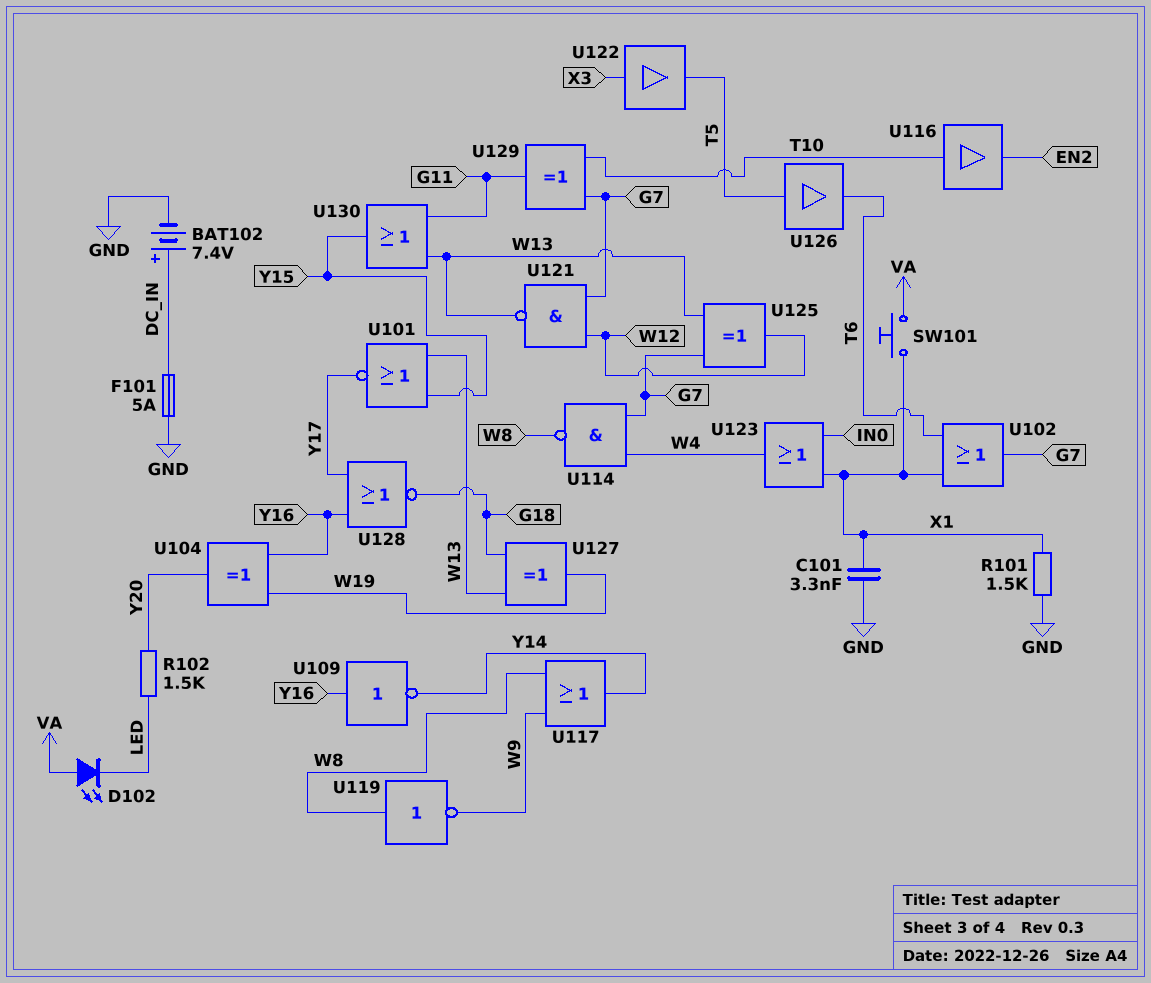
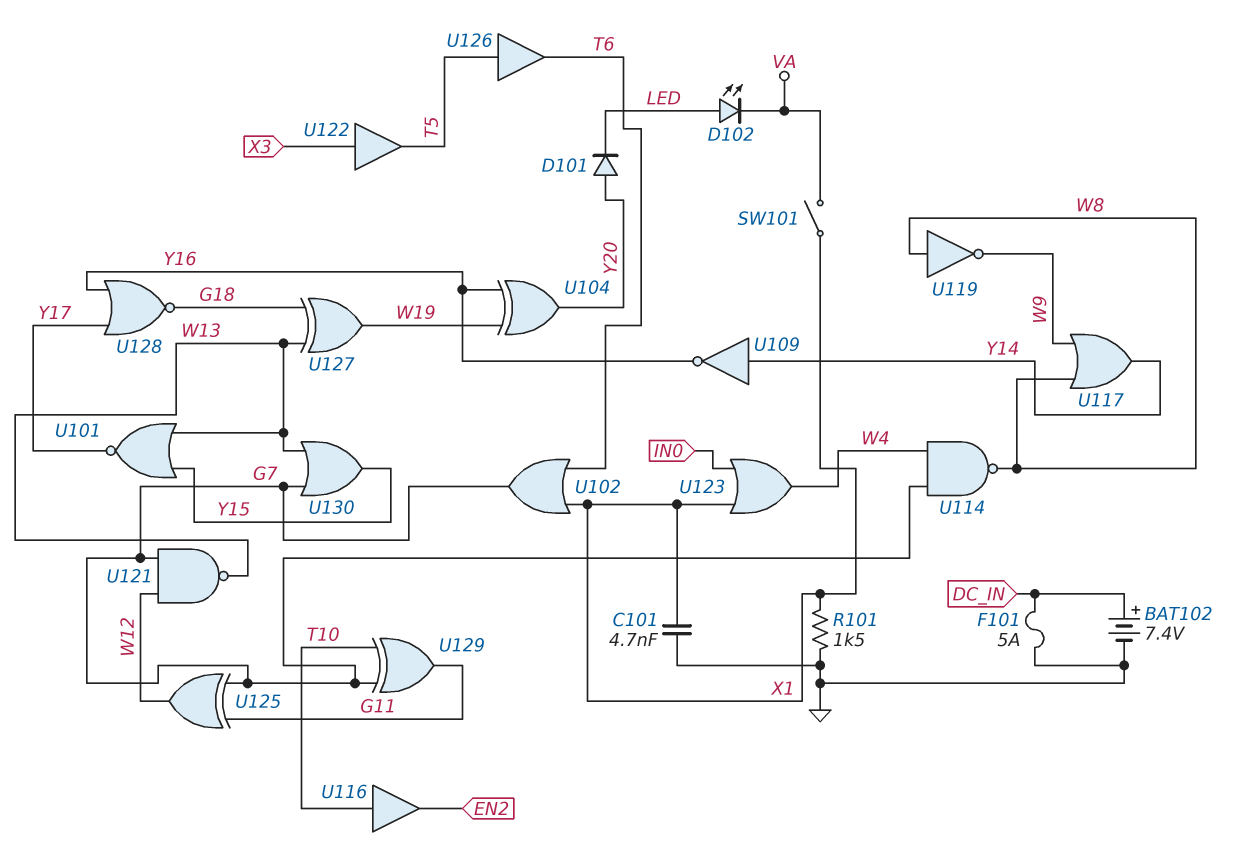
C101: 3.3nF (GND, X1) -> 4.7nF (GND, X1)
D101: none -> diode (A Y20, K LED)
D102: LED (A VA, K LED) -> LED (A LED, K VA)
R102: 1.5k (LED, Y20) -> none
SW101: button (VA, X1) -> switch (VA, X1)
U109: NOT (in Y16, out Y14) -> NOT (in Y14, out Y16)
U125: XOR (in G7, in W13, out W12) -> XOR (in G7, in G11, out W12)
U130: OR (in G11, in W13, out Y15) -> OR (in G7, in W13, out Y15)

